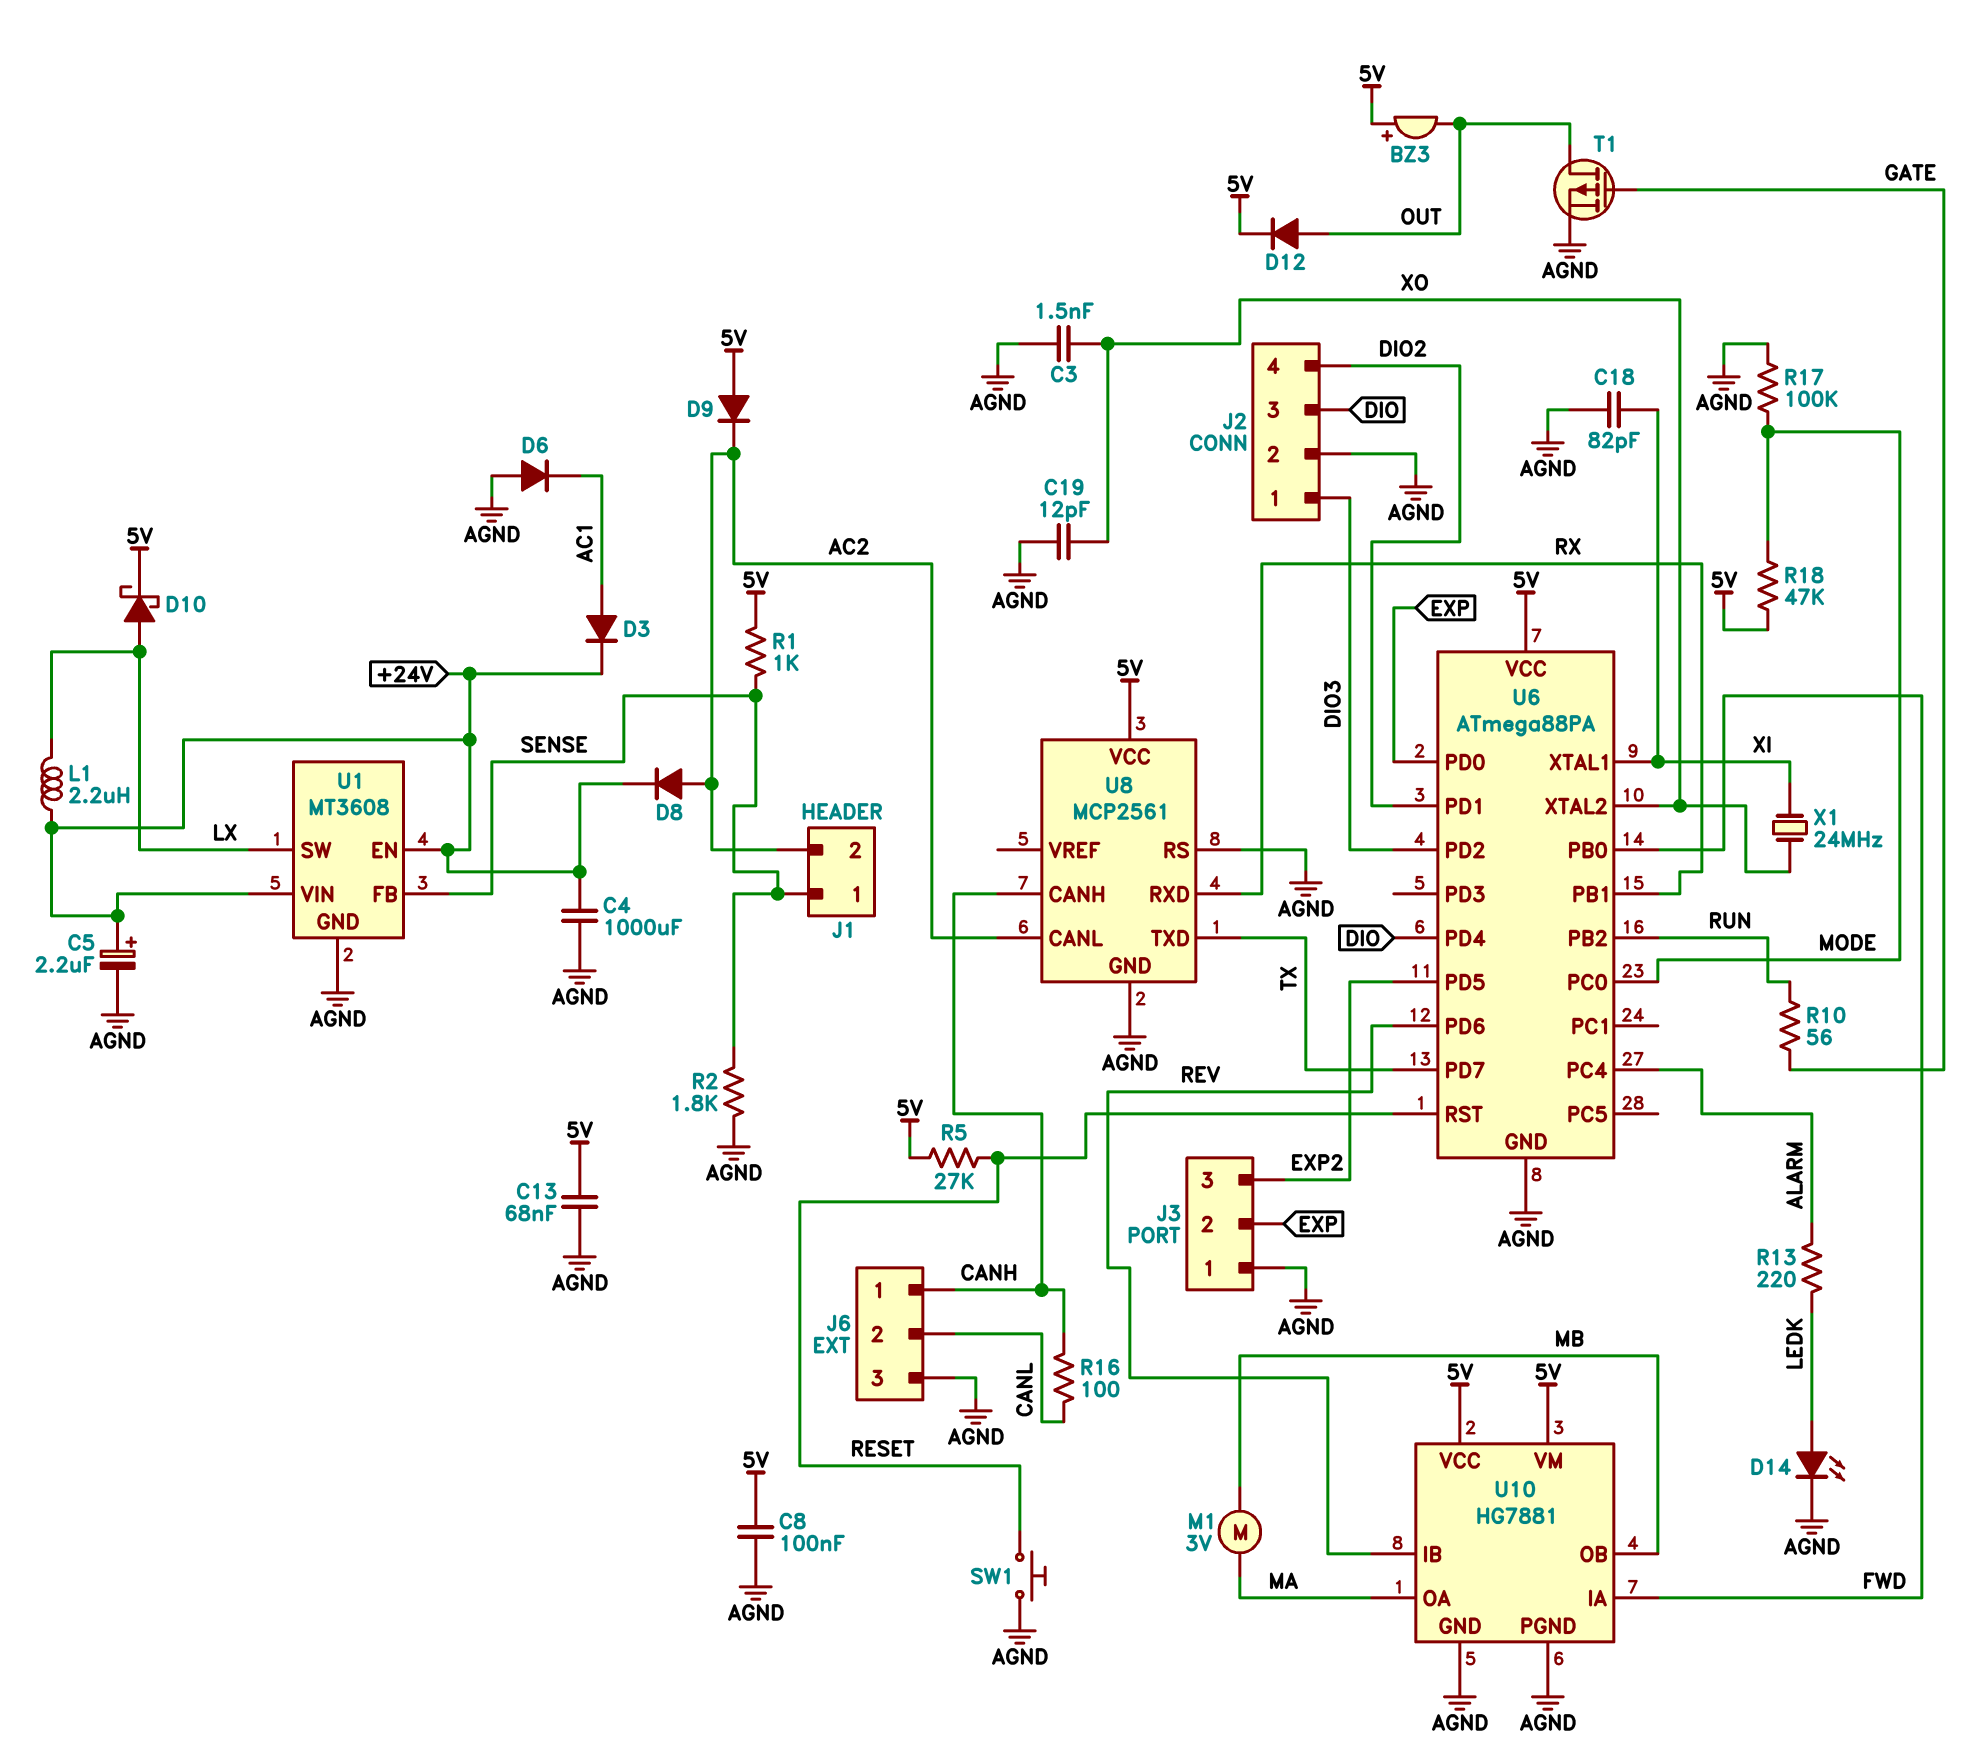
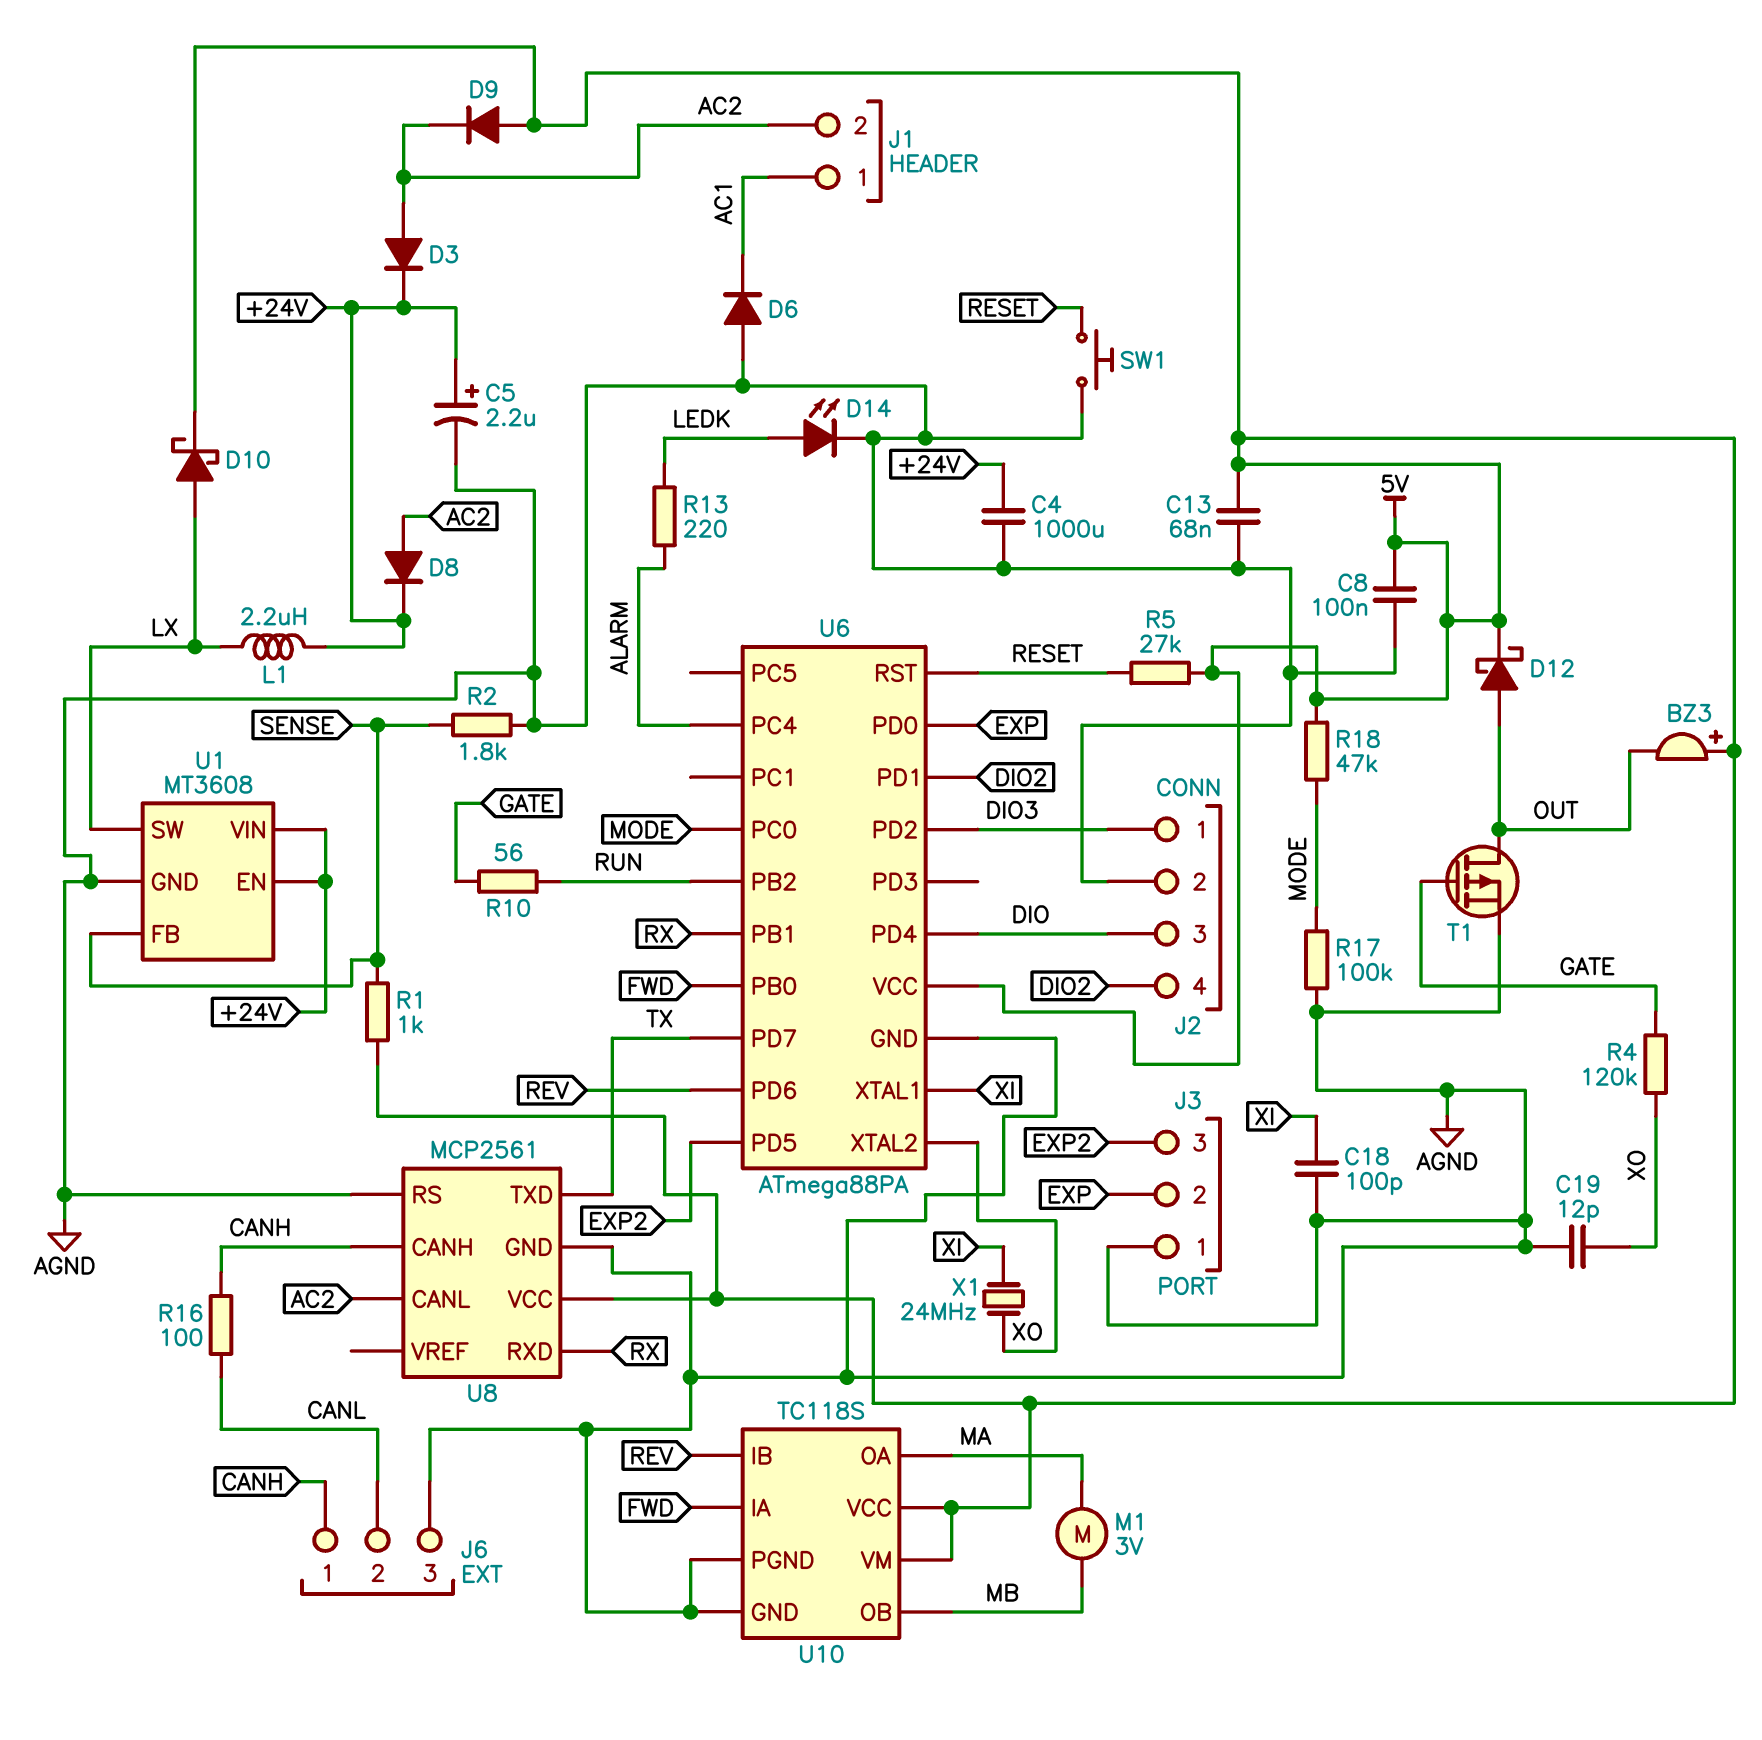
C3: 1.5nF (AGND, XO) -> none
C18: 82pF (AGND, XI) -> 100pF (AGND, XI)
D3: diode (A AC1, K +24V) -> diode (A AC2, K +24V)
D12: diode (A OUT, K 5V) -> schottky (A OUT, K 5V)
J1 pin 1: SENSE -> AC1
R4: none -> 120k (GATE, XO)
U10: HG7881 -> TC118S

